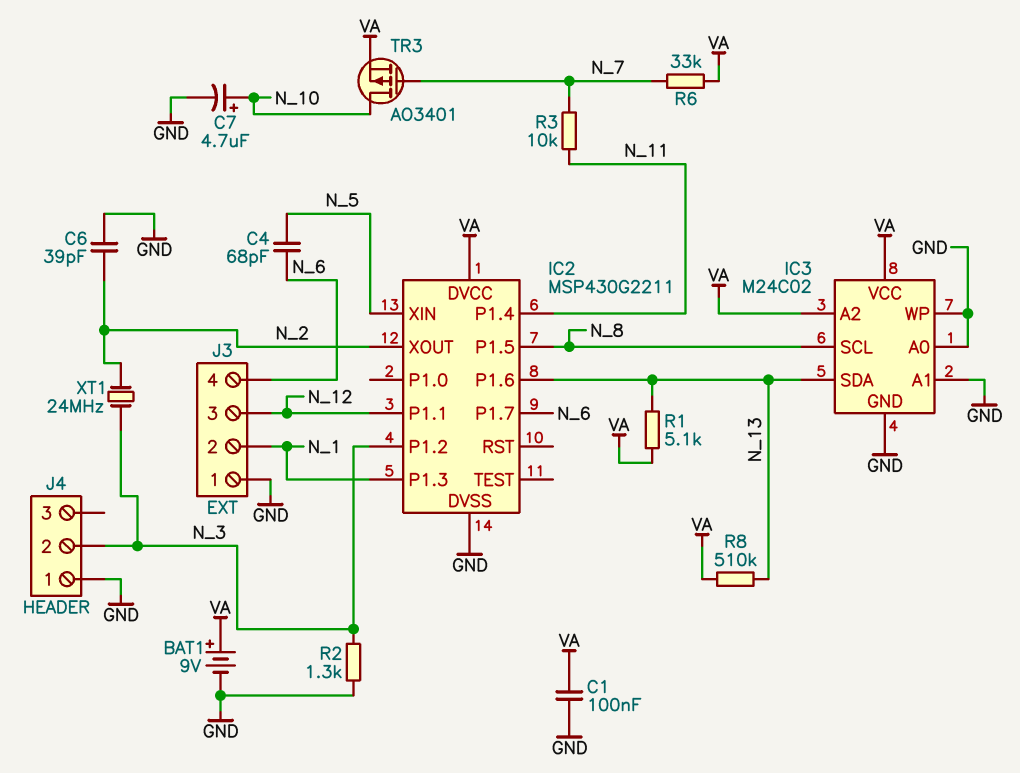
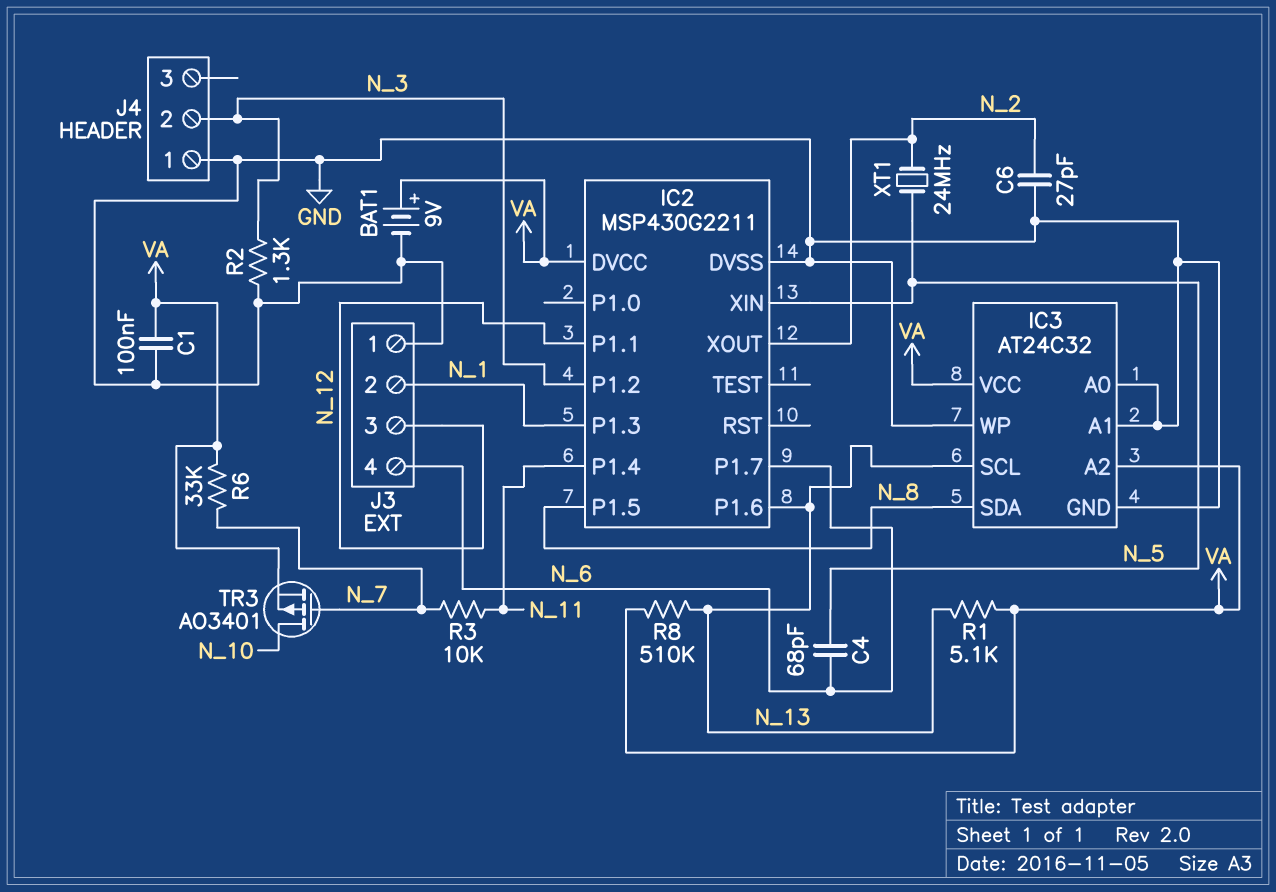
C6: 39pF (GND, N_2) -> 27pF (GND, N_2)
C7: 4.7uF (plus N_10, minus GND) -> none
IC3: M24C02 -> AT24C32
IC3 pin SCL: N_8 -> N_13
IC3 pin SDA: N_13 -> N_8
XT1: 24MHz (N_2, N_3) -> 24MHz (N_2, N_5)

